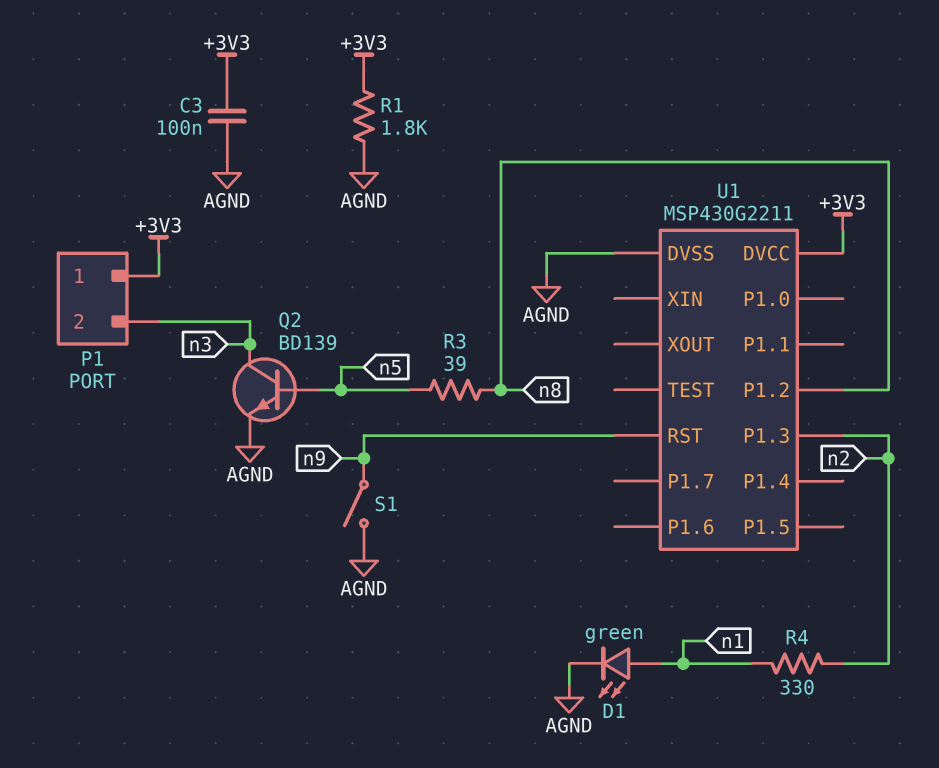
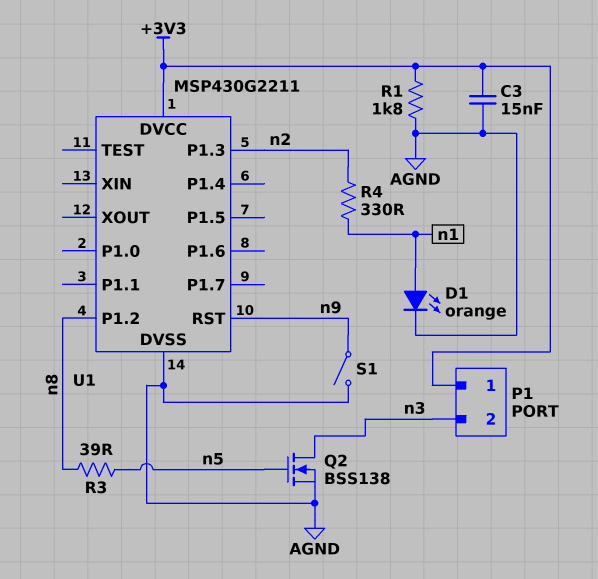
C3: 100nF (+3V3, AGND) -> 15nF (+3V3, AGND)
D1: LED green (A n1, K AGND) -> LED orange (A n1, K AGND)
Q2: NPN BD139 (B n5, C n3, E AGND) -> NMOS BSS138 (G n5, D n3, S AGND)

